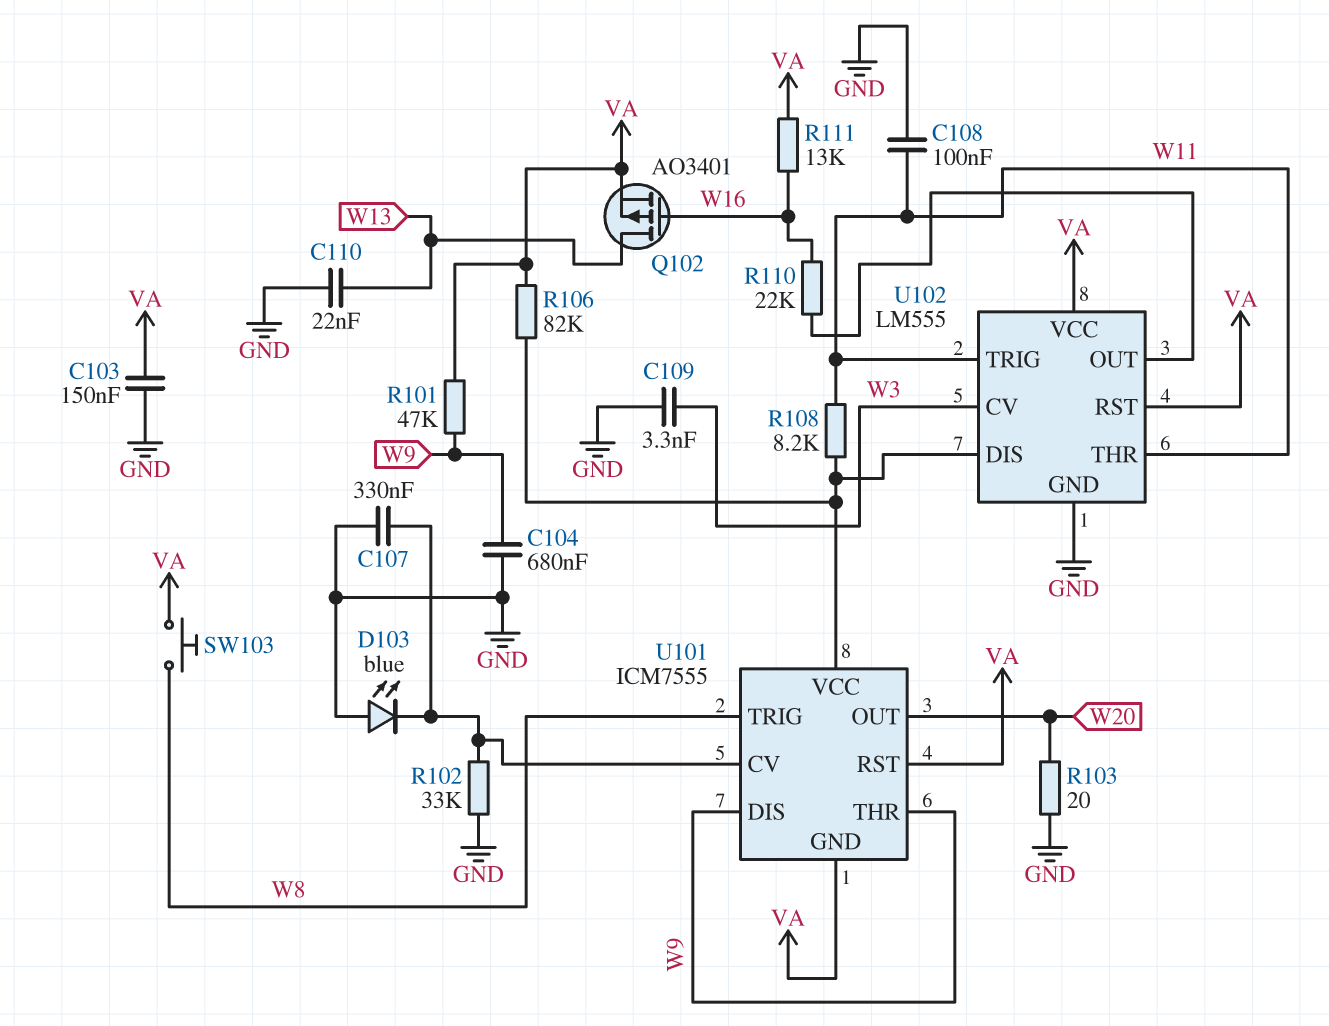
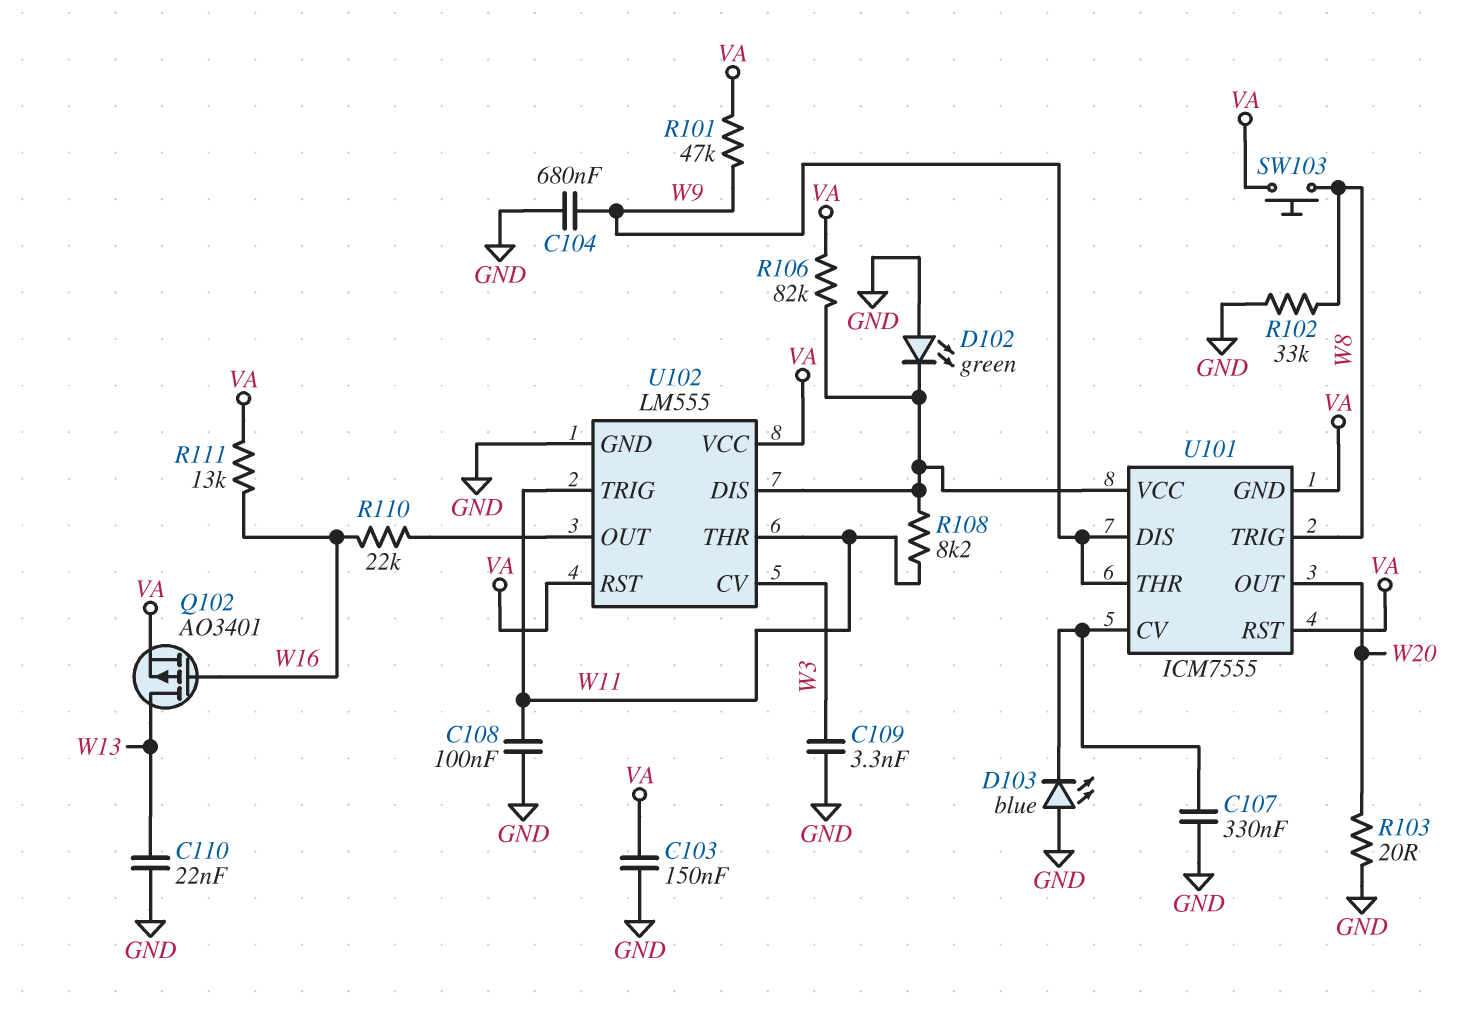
D102: none -> LED green (A GND, K U101/VCC)
R102: 33k (GND, U101/CV) -> 33k (GND, W8)

